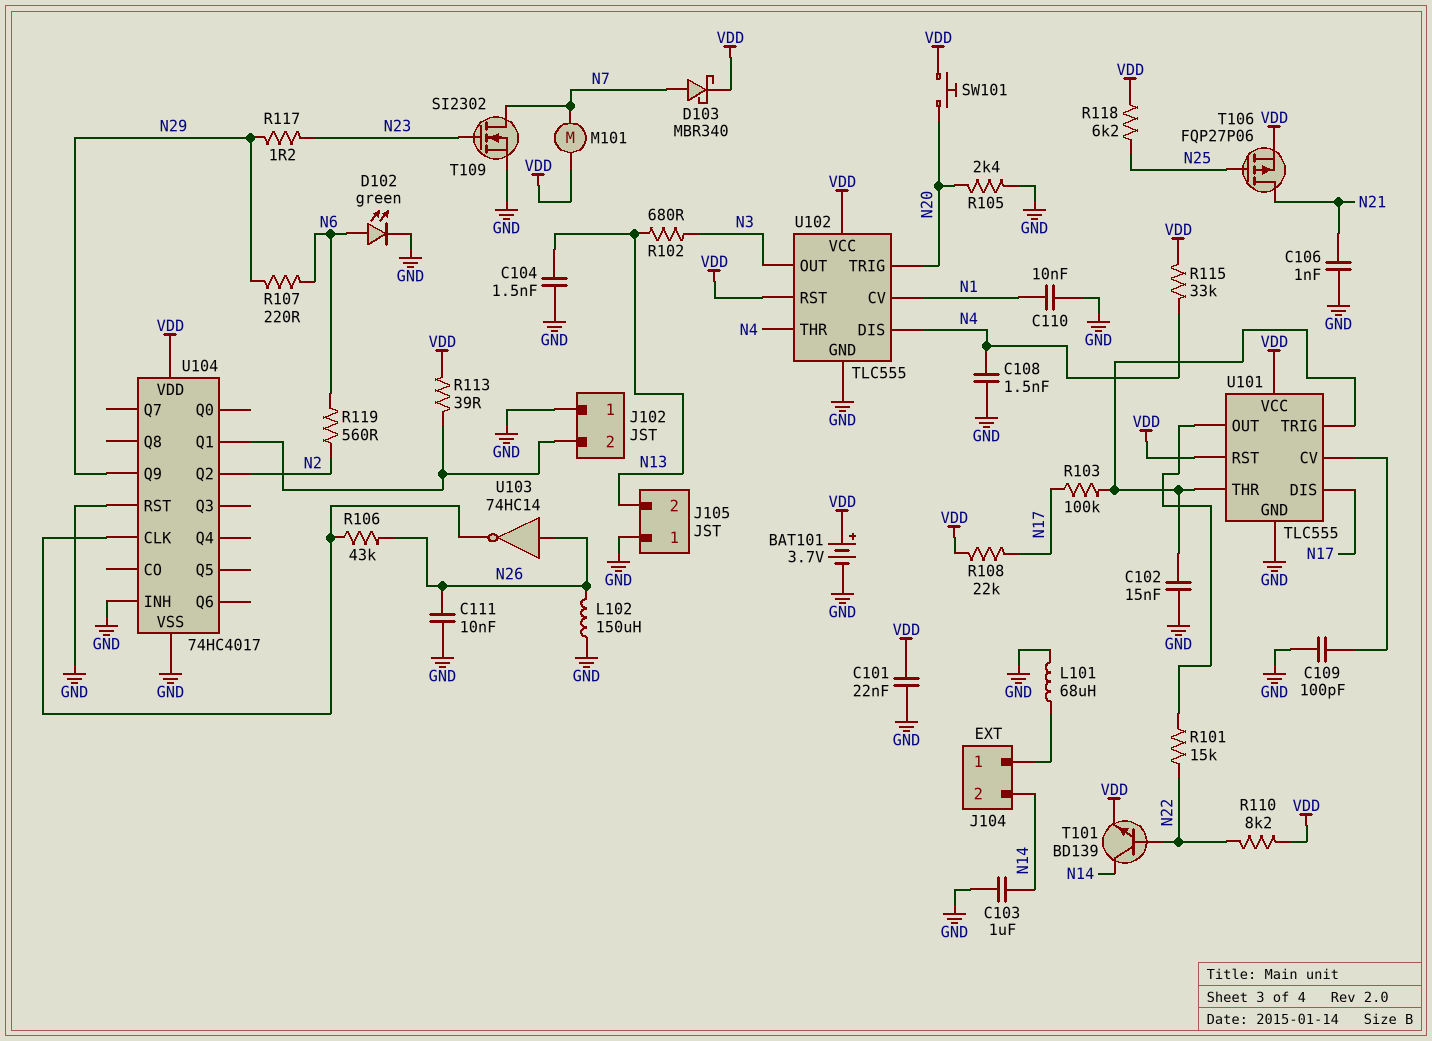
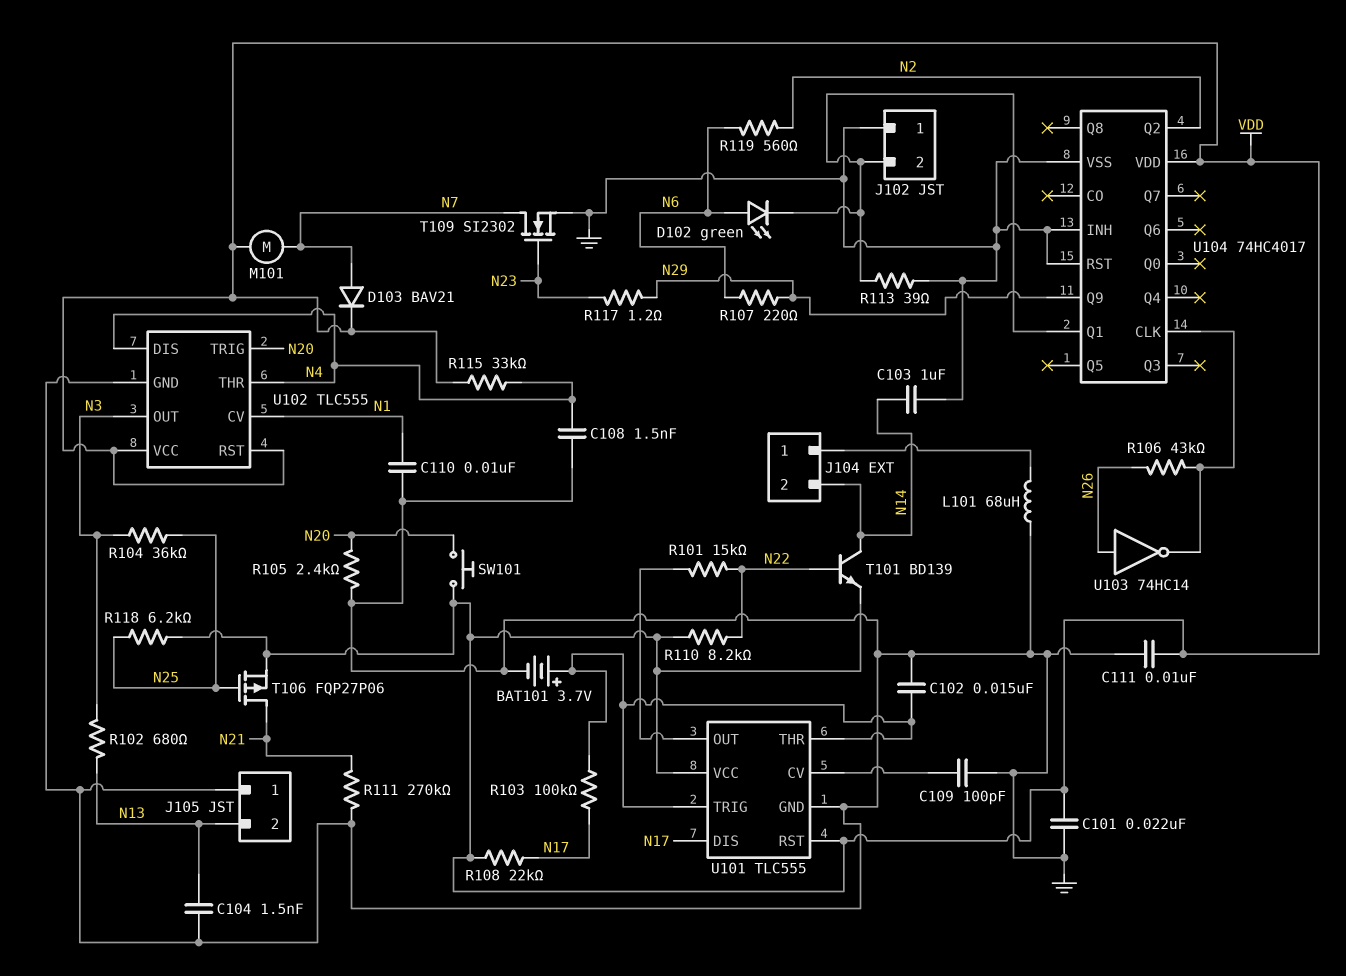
BAT101: 3.7V (plus VDD, minus GND) -> 3.7V (plus U101/THR, minus GND)
C106: 1nF (GND, N21) -> none
C111: 10nF (GND, N26) -> 10nF (GND, VDD)
D102: LED green (A N6, K GND) -> LED green (A N6, K J102/2)
D103: schottky MBR340 (A N7, K VDD) -> diode BAV21 (A N7, K VDD)
L102: 150uH (GND, N26) -> none
R104: none -> 36k (N3, N25)
R111: none -> 270k (GND, N21)
R113: 39 (J102/2, VDD) -> 39 (GND, J102/2)

